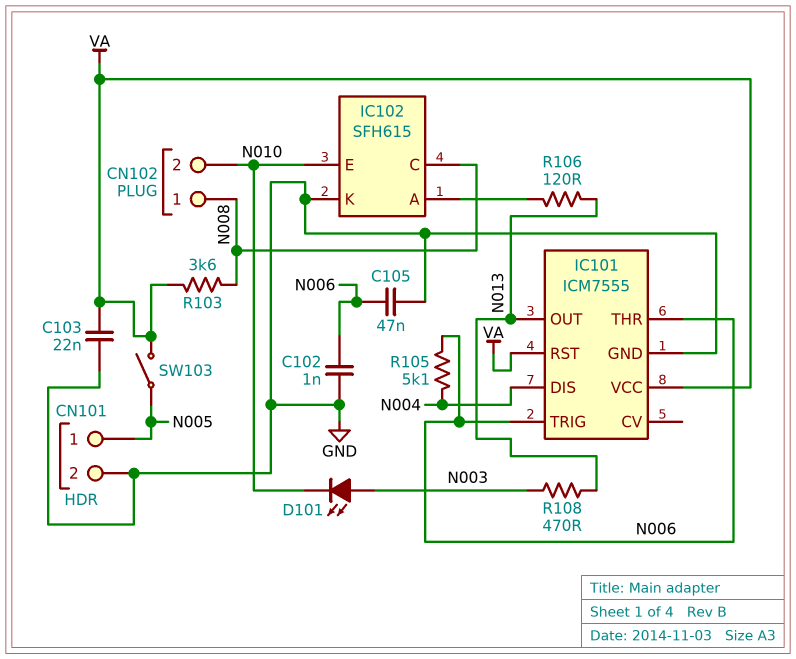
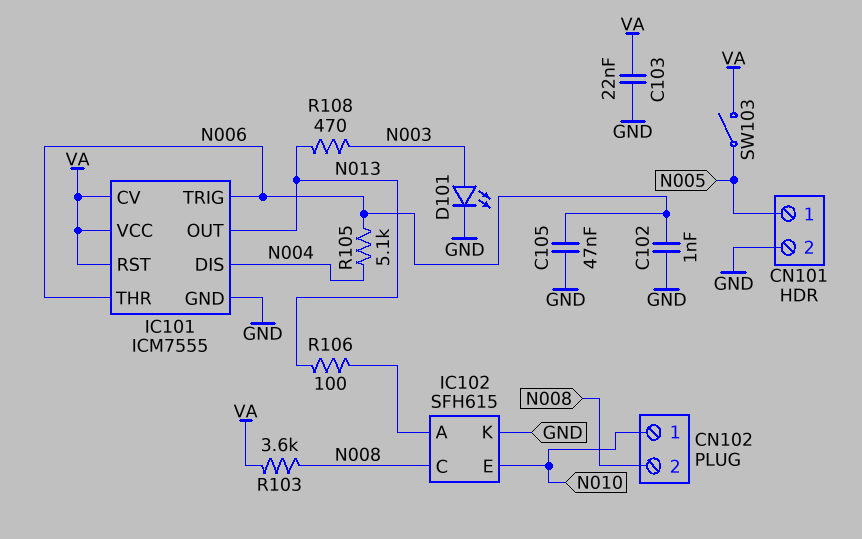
CN102 pin 1: N008 -> N010
CN102 pin 2: N010 -> N008
D101: LED (A N003, K N010) -> LED (A N003, K GND)
IC101 pin CV: none -> VA
R106: 120 (IC102/A, N013) -> 100 (IC102/A, N013)

